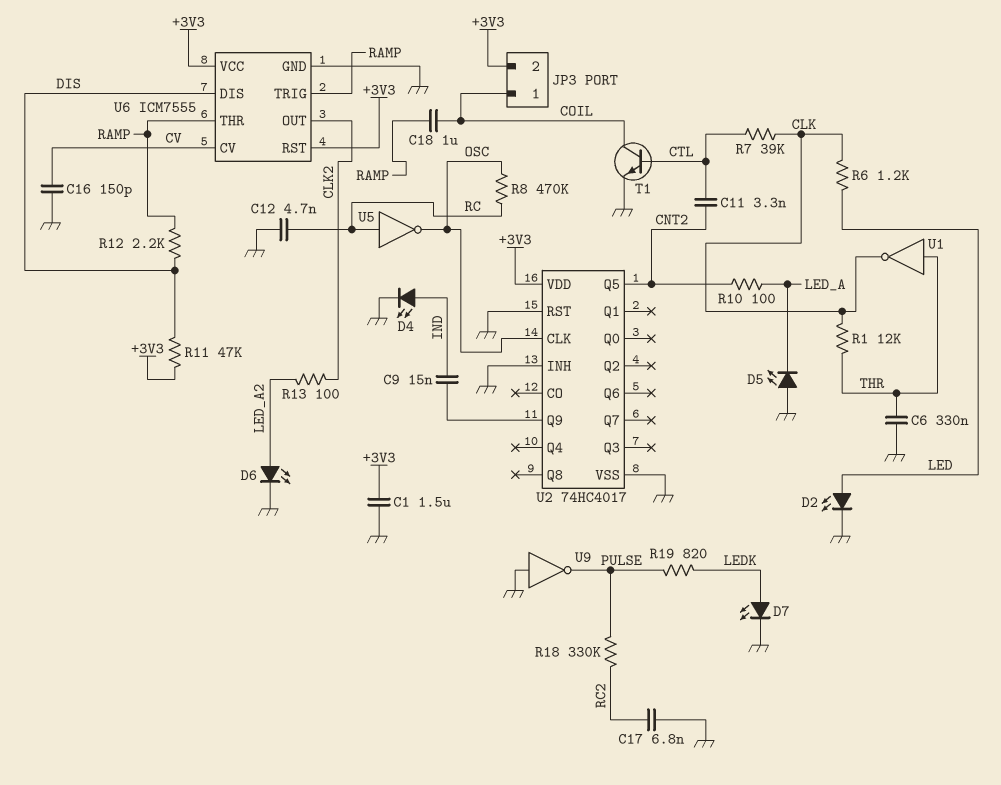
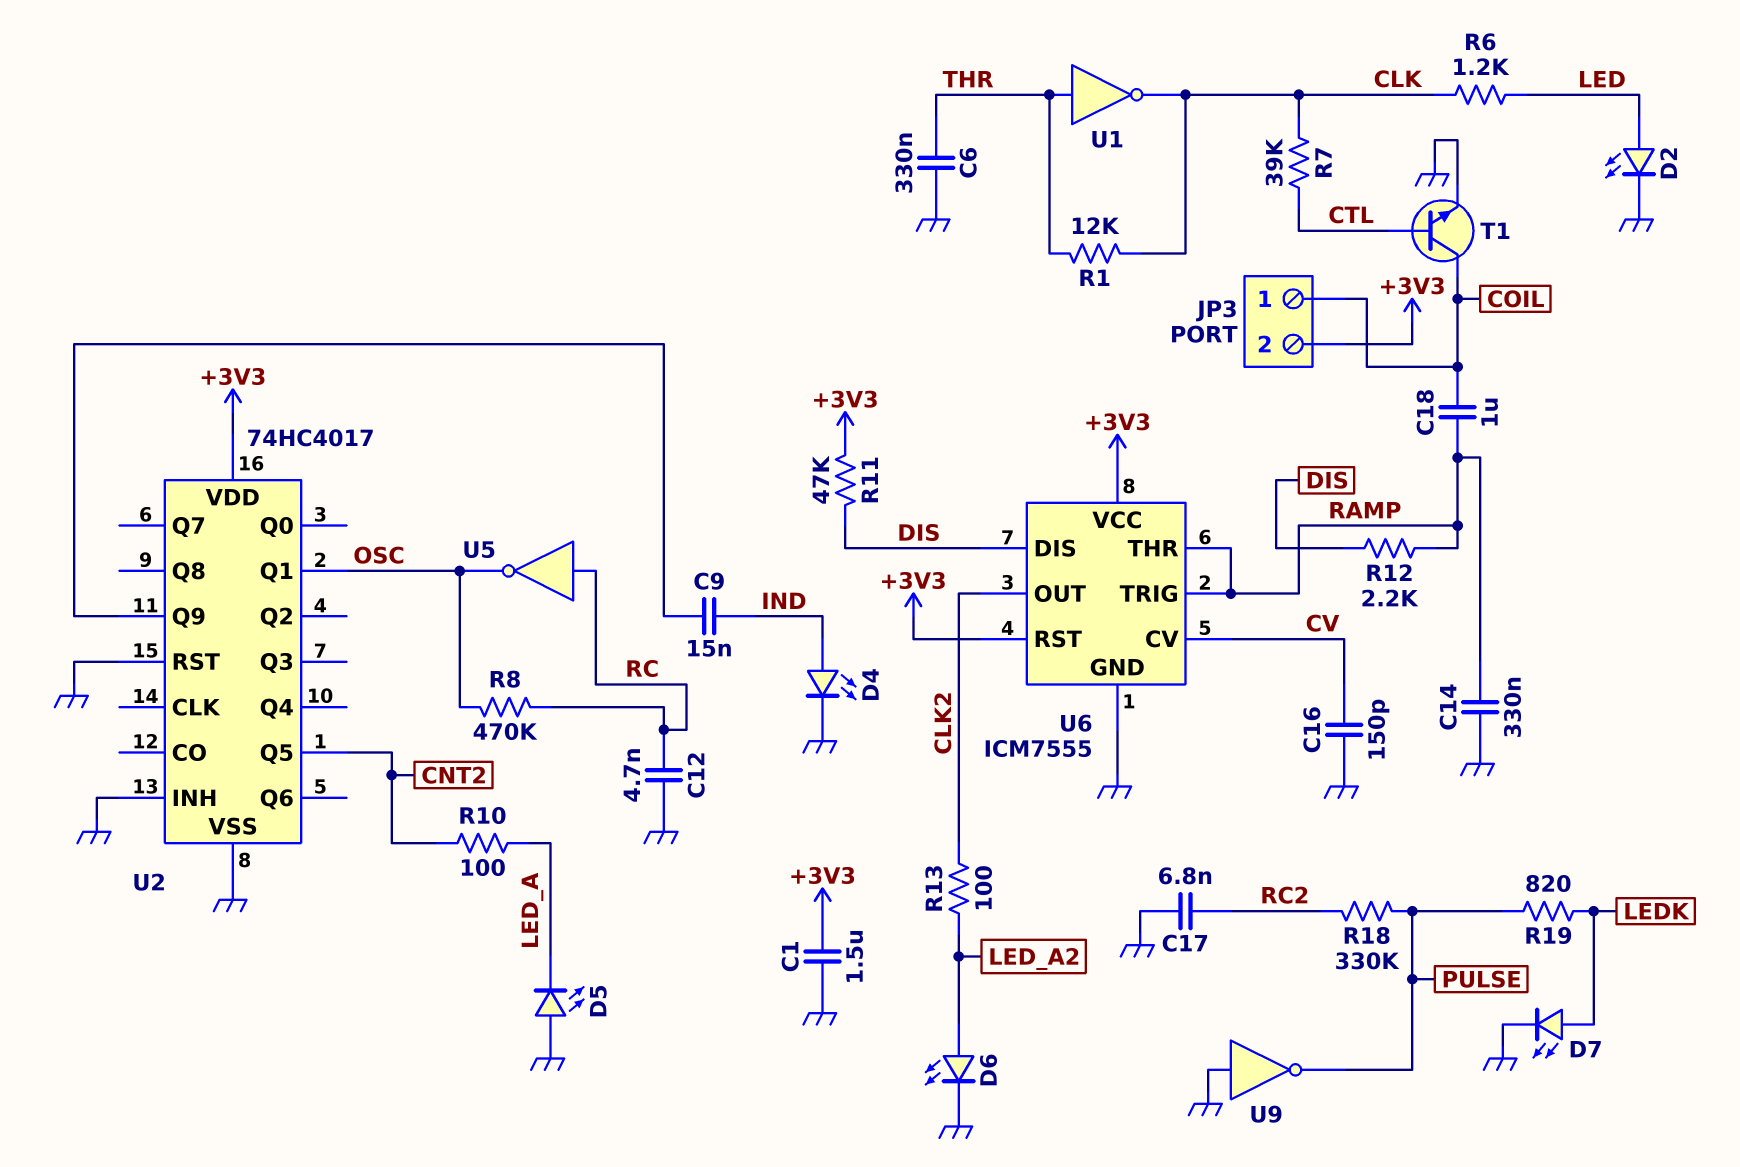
C11: 3.3nF (CNT2, CTL) -> none
C14: none -> 330nF (GND, RAMP)
U2 pin CLK: OSC -> none
U2 pin Q1: none -> OSC

